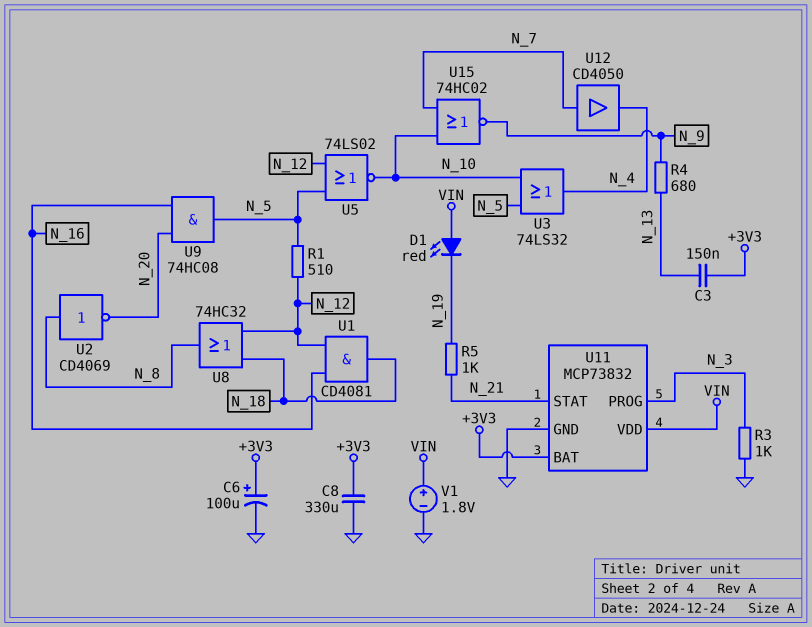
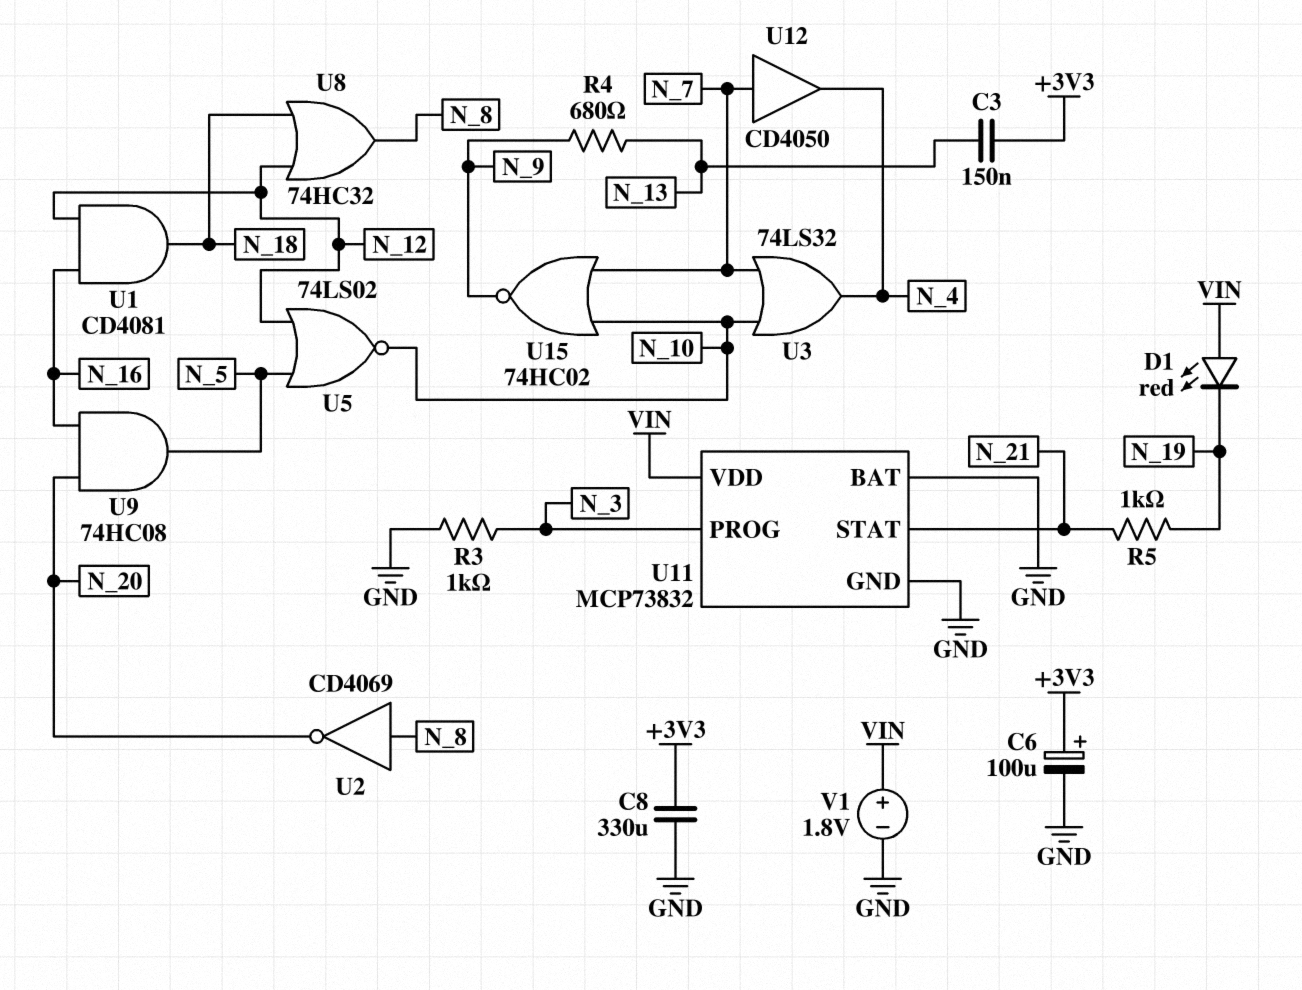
R1: 510 (N_5, N_12) -> none
U3: OR 74LS32 (in N_5, in N_10, out N_4) -> OR 74LS32 (in N_7, in N_10, out N_4)
U11 pin BAT: +3V3 -> GND

